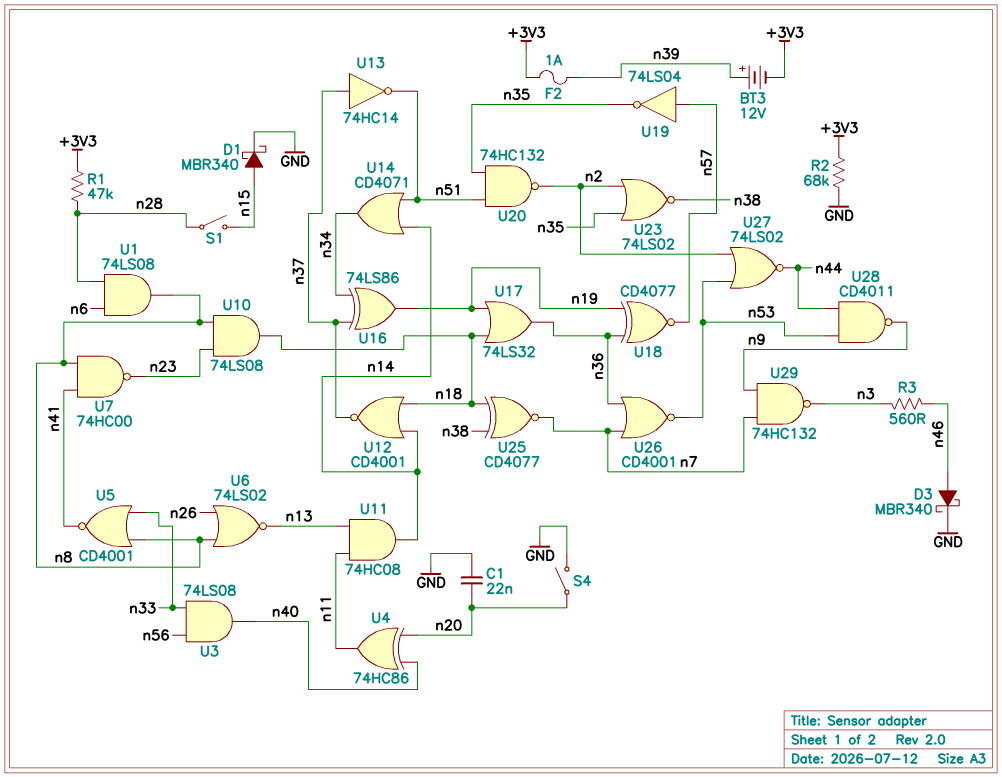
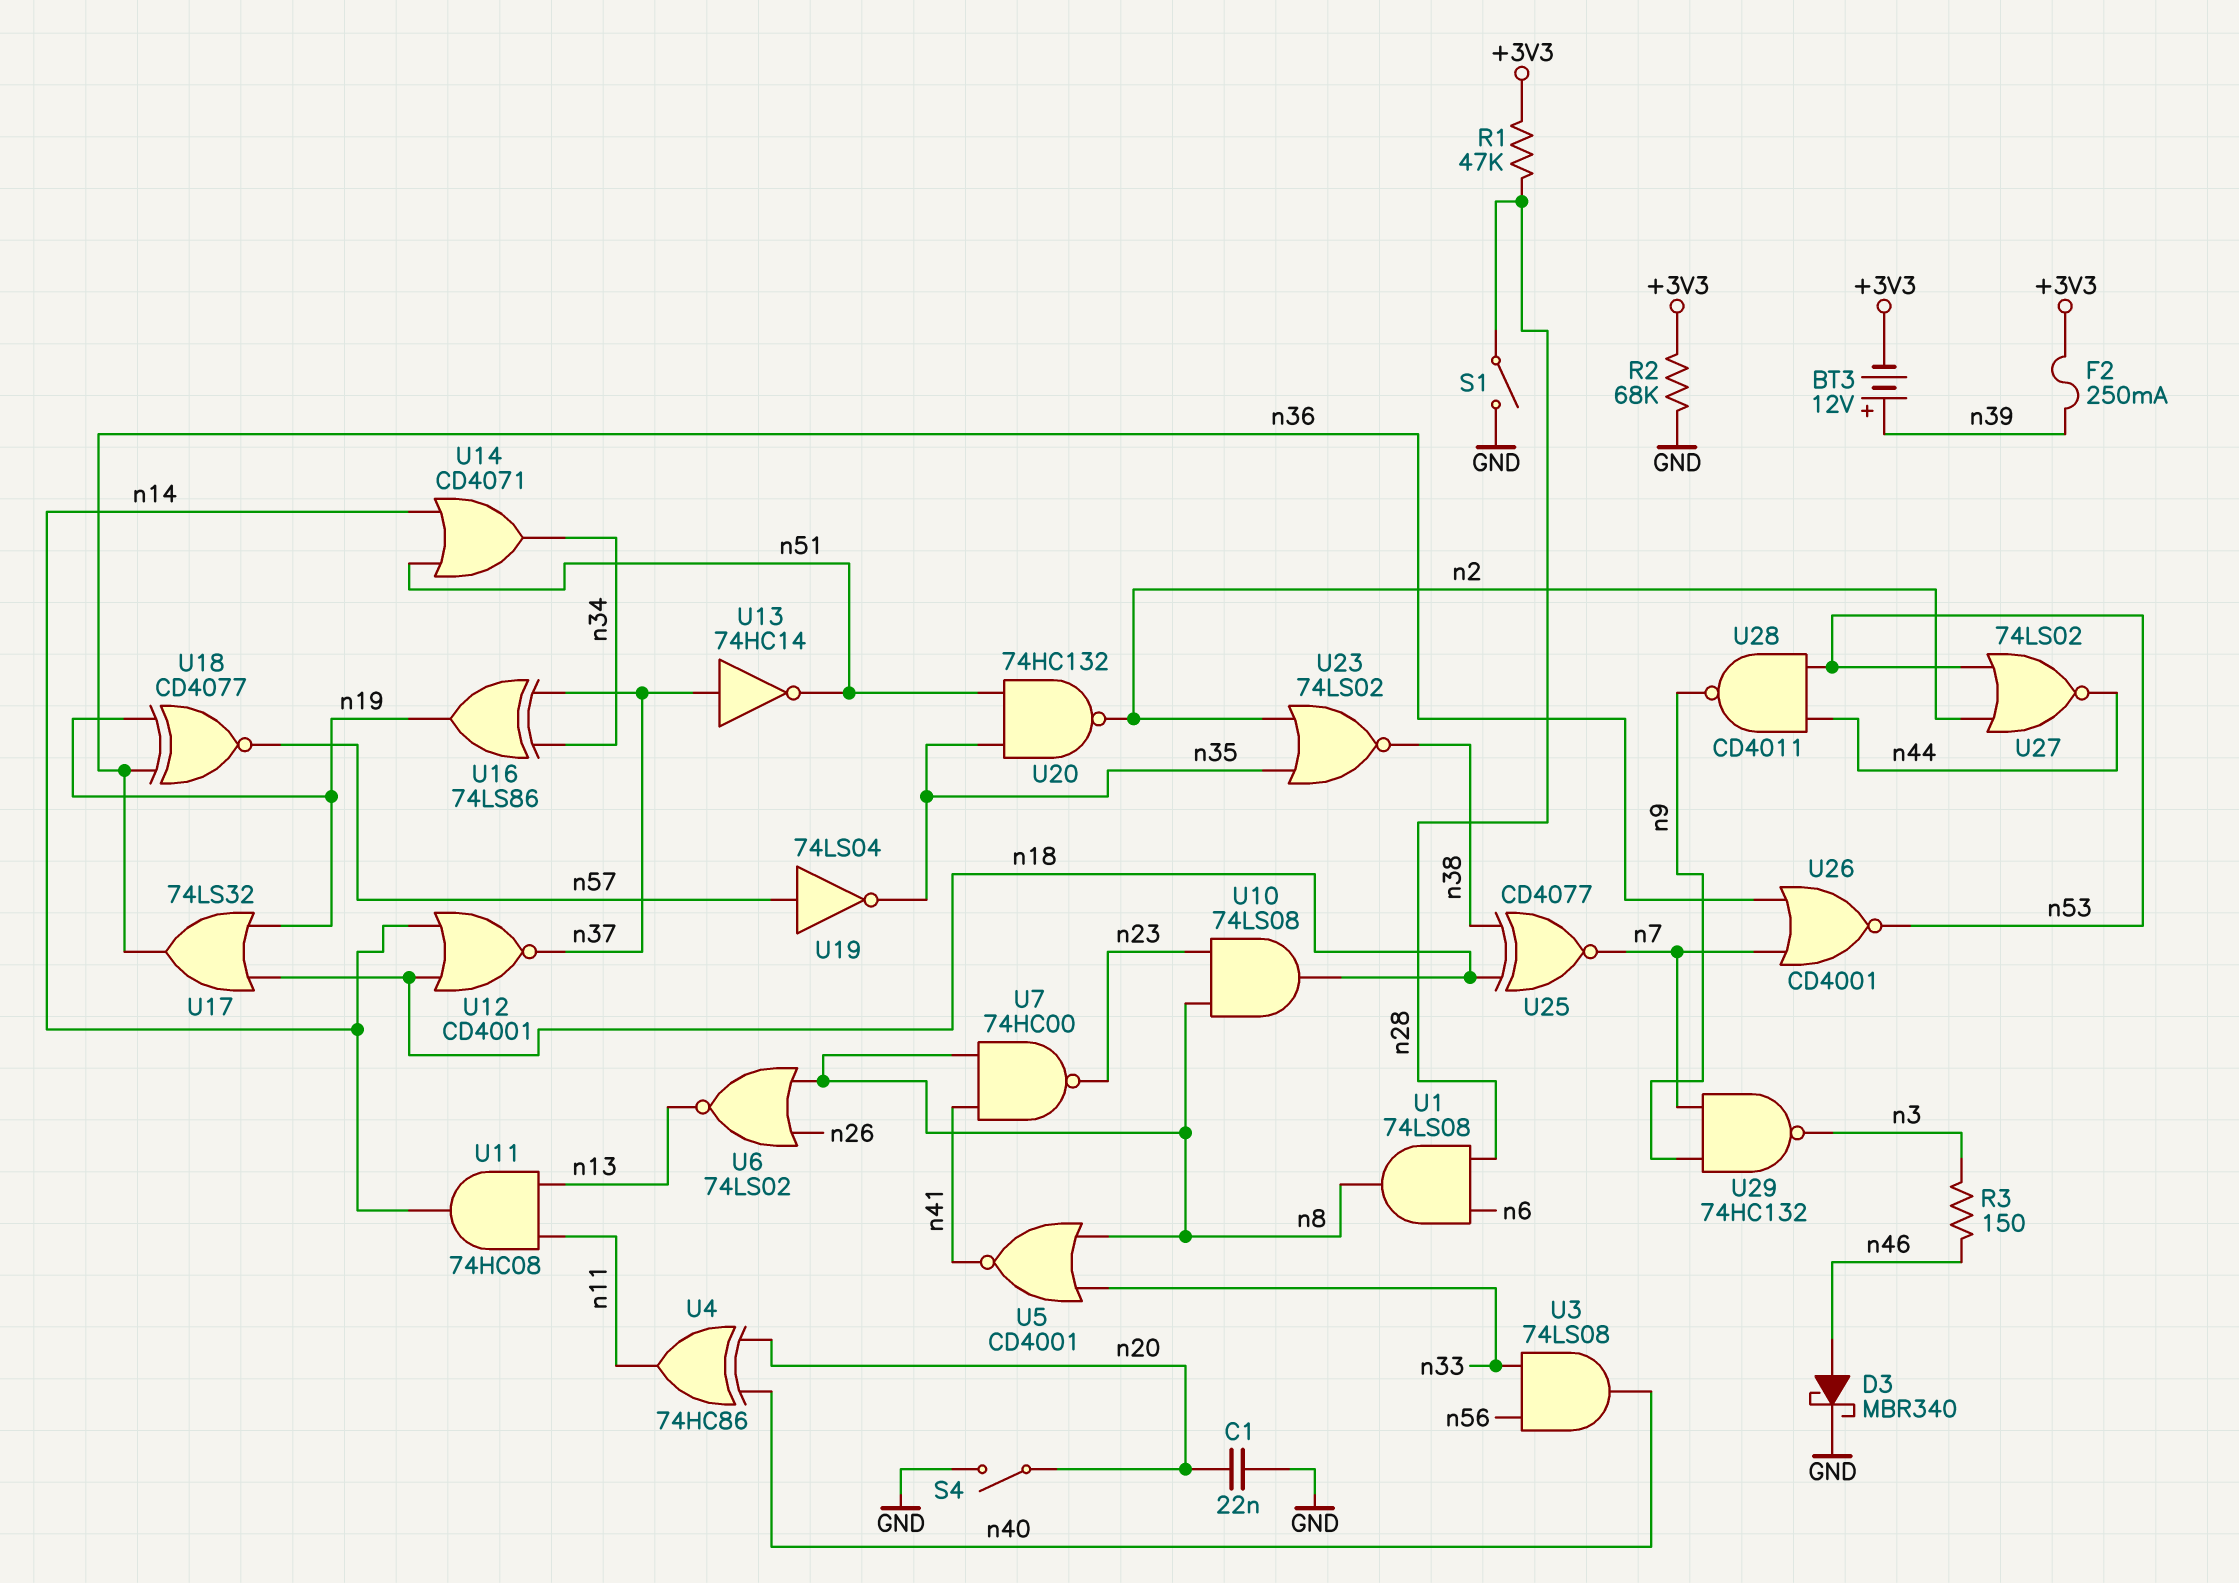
D1: schottky MBR340 (A n15, K GND) -> none
F2: 1A (+3V3, n39) -> 250mA (+3V3, n39)
R3: 560 (n3, n46) -> 150 (n3, n46)
S1: switch (n15, n28) -> switch (GND, n28)

